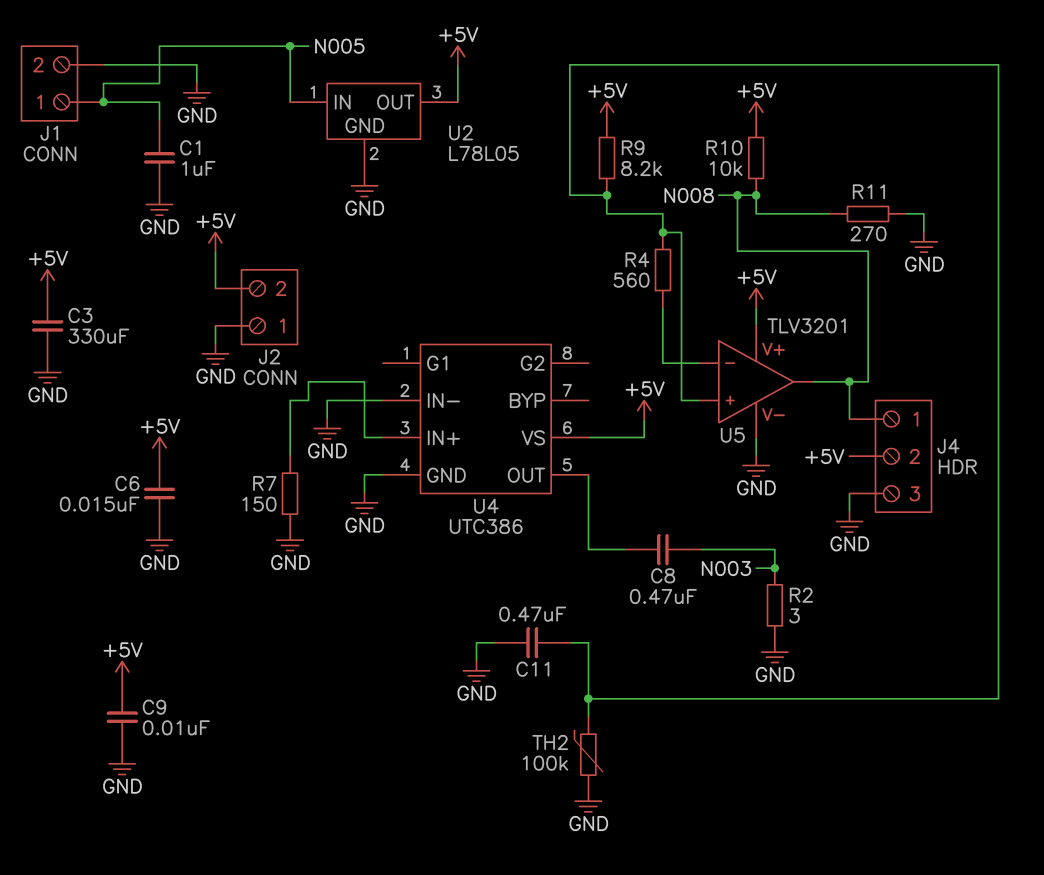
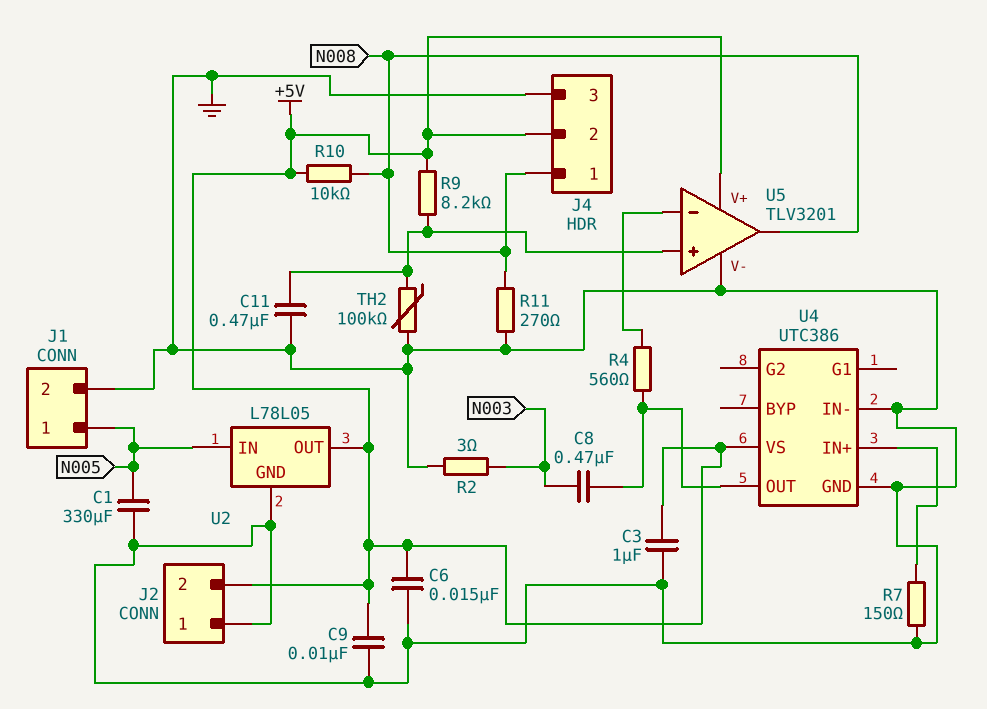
C1: 1uF (GND, N005) -> 330uF (GND, N005)
C3: 330uF (+5V, GND) -> 1uF (+5V, GND)
R4: 560 (U5/in+, U5/in-) -> 560 (U4/OUT, U5/in-)

